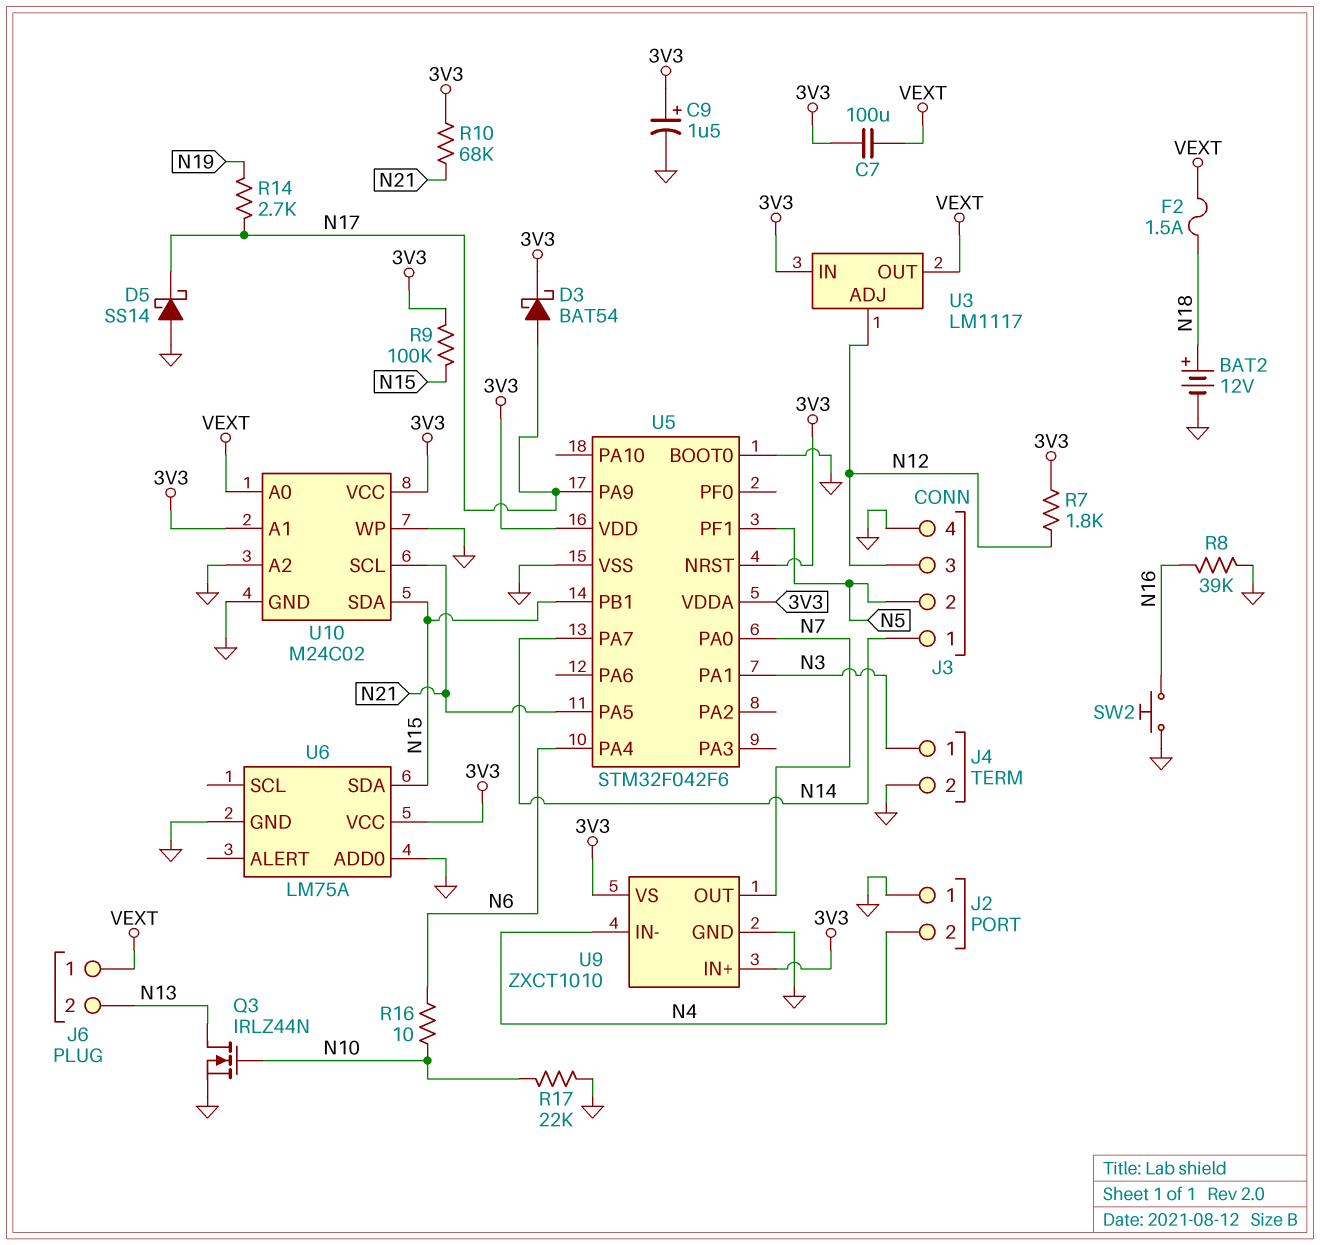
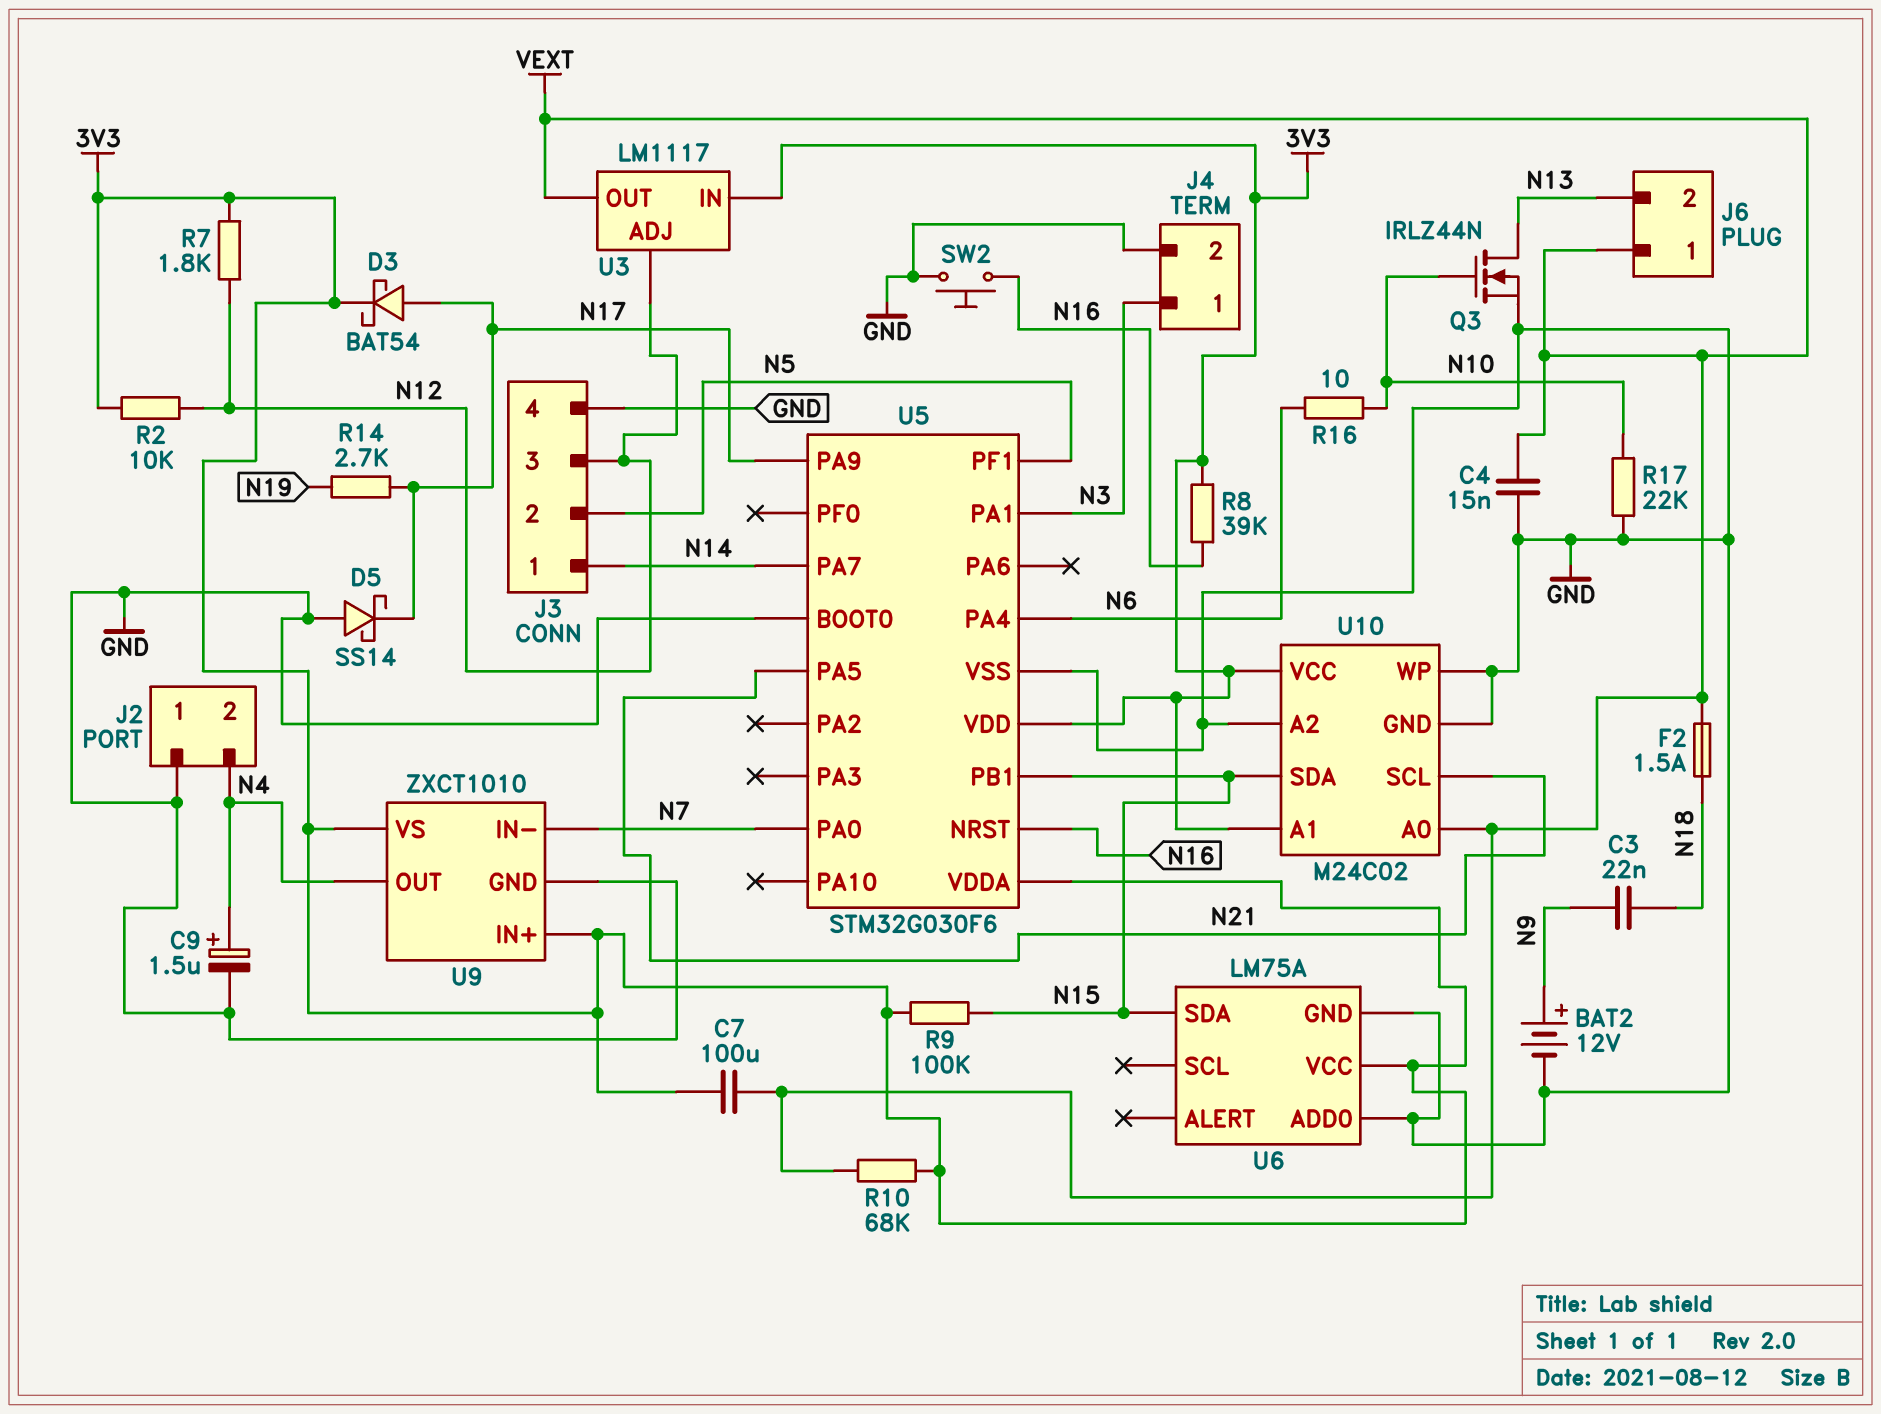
BAT2: 12V (plus N18, minus GND) -> 12V (plus N9, minus GND)
C3: none -> 22nF (N9, N18)
C4: none -> 15nF (GND, VEXT)
C9: 1.5uF (plus 3V3, minus GND) -> 1.5uF (plus N4, minus GND)
R2: none -> 10k (3V3, N12)
R8: 39k (GND, N16) -> 39k (3V3, N16)
R10: 68k (3V3, N21) -> 68k (3V3, VEXT)
U5: STM32F042F6 -> STM32G030F6
U5 pin NRST: 3V3 -> N16
U9 pin IN-: N4 -> N7
U9 pin OUT: N7 -> N4

